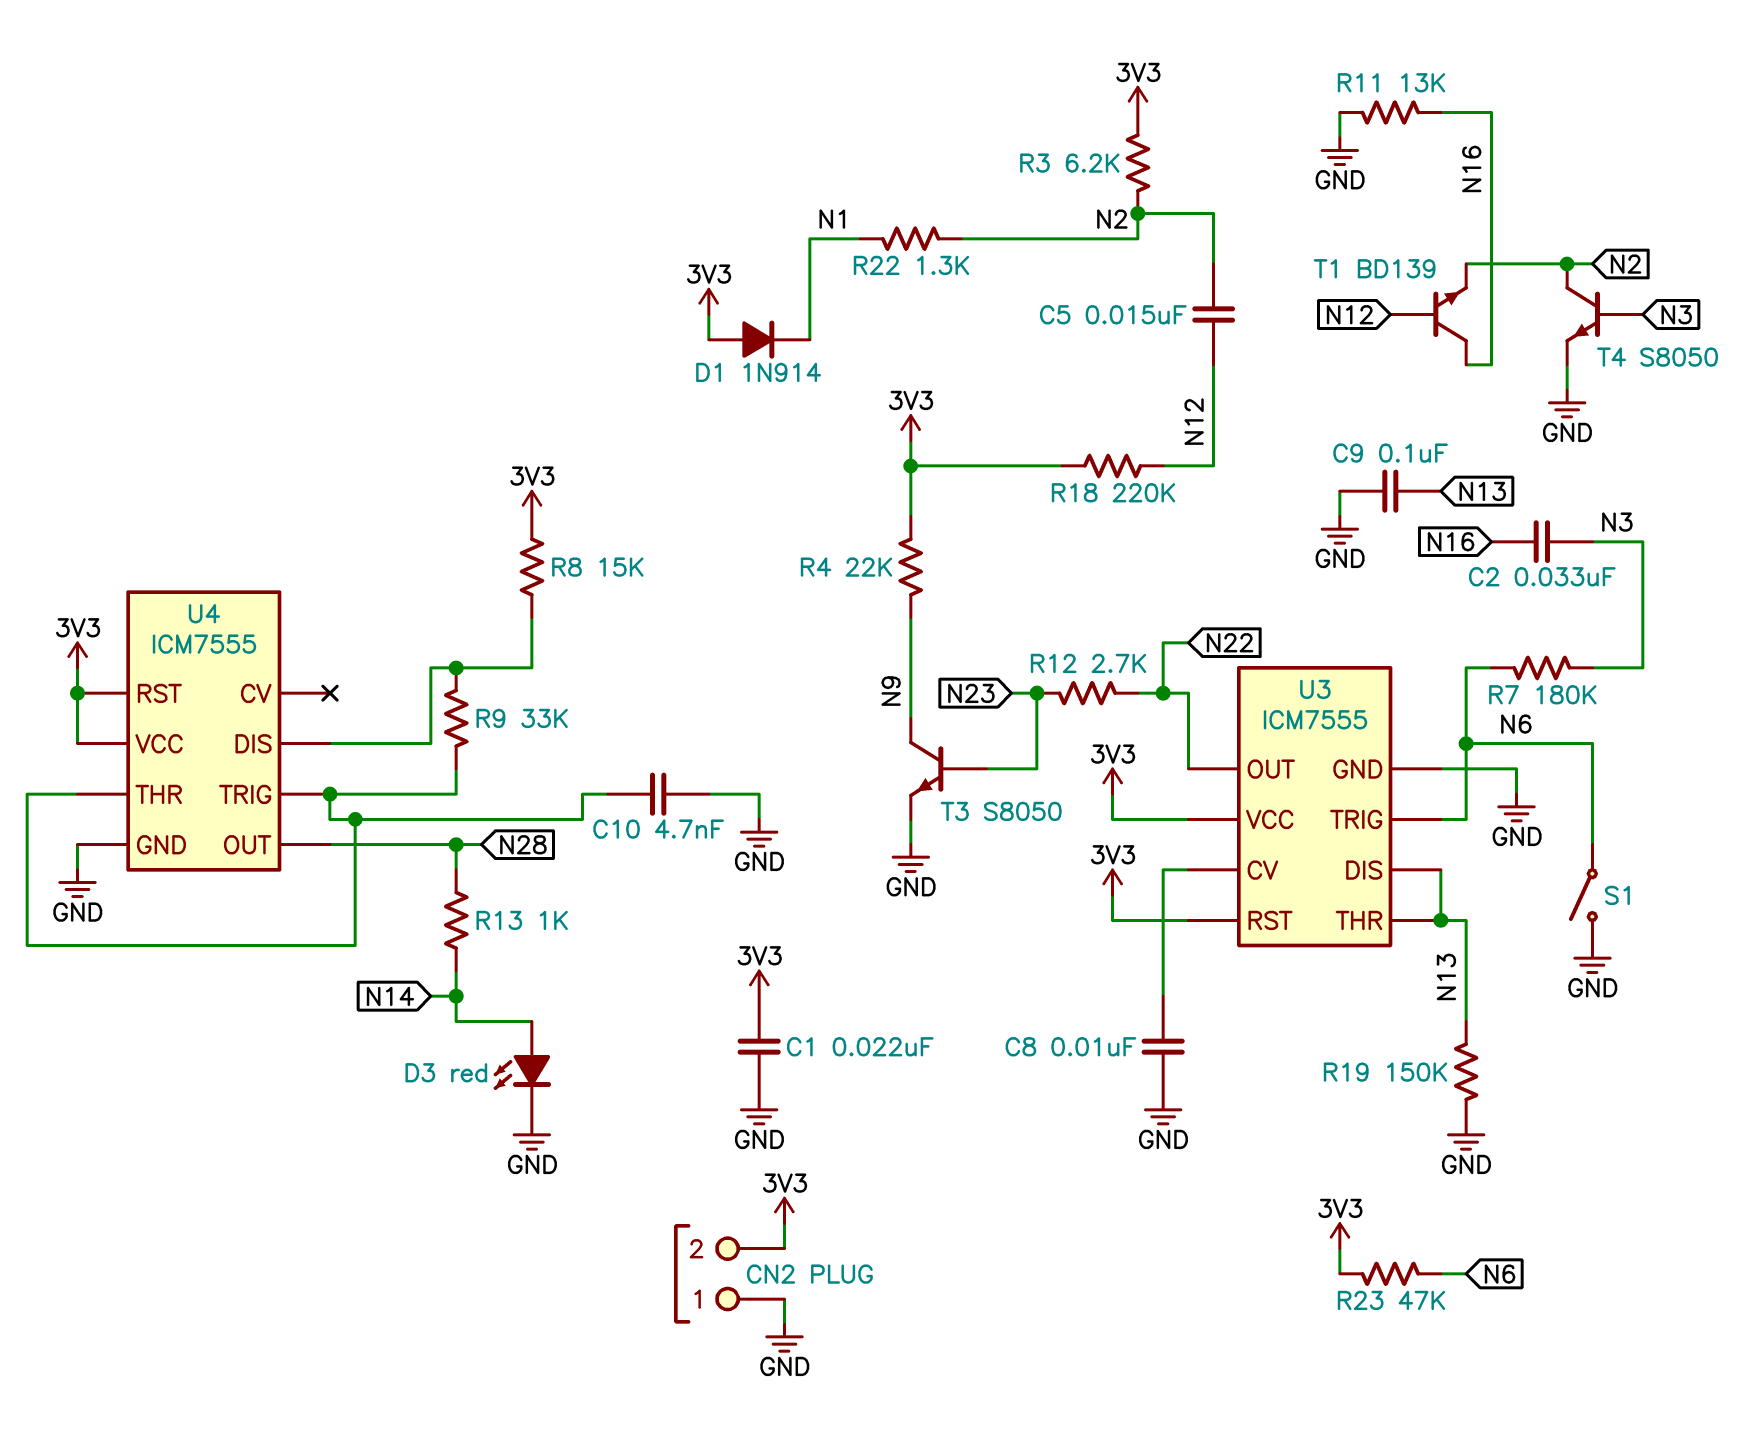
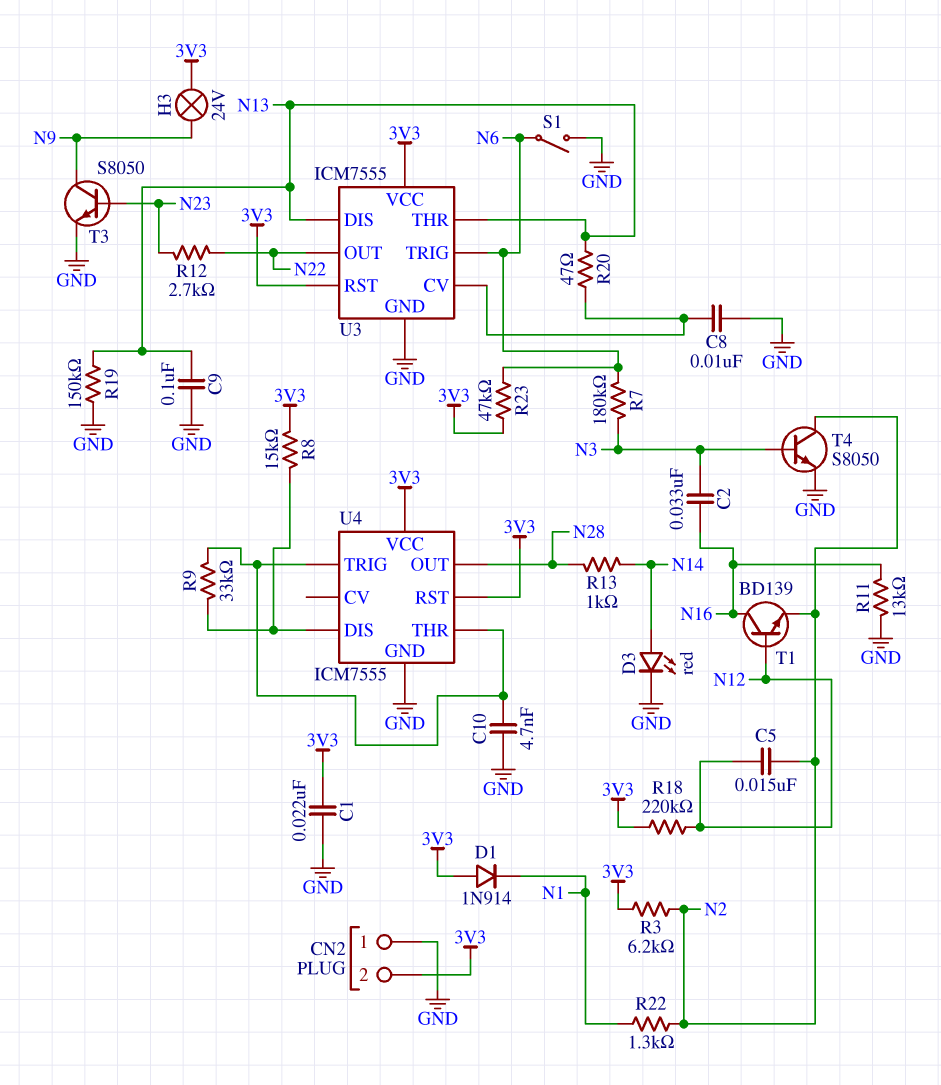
H3: none -> lamp 24V (3V3, N9)
R4: 22k (3V3, N9) -> none
R20: none -> 47 (N13, U3/CV)

